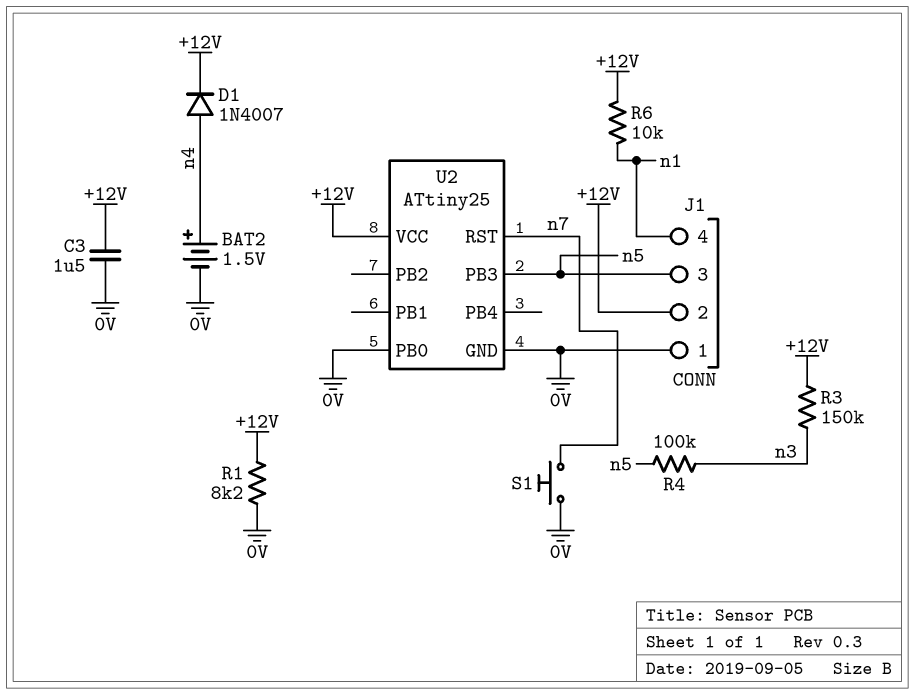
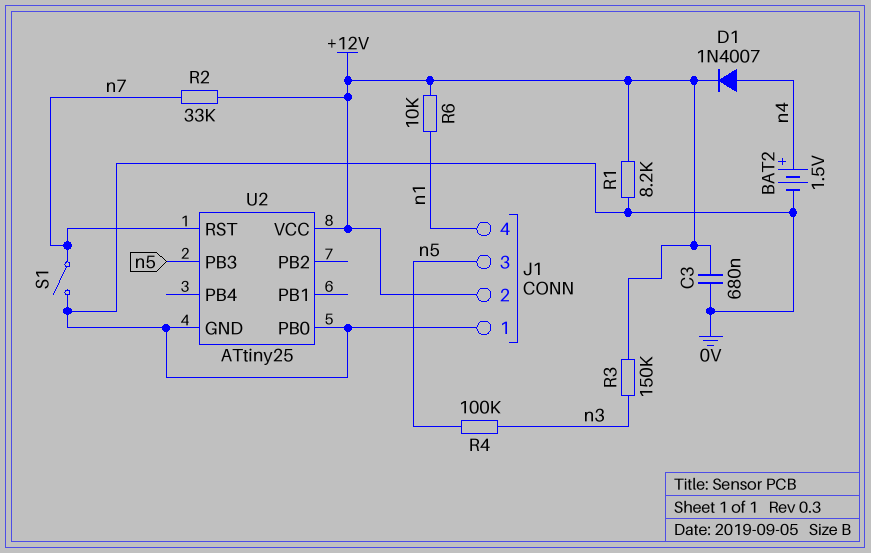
C3: 1.5uF (+12V, 0V) -> 680nF (+12V, 0V)
R2: none -> 33k (+12V, n7)
S1: button (0V, n7) -> switch (0V, n7)

